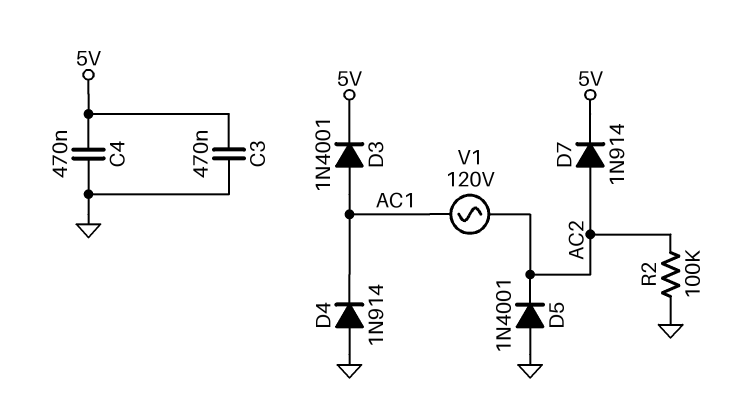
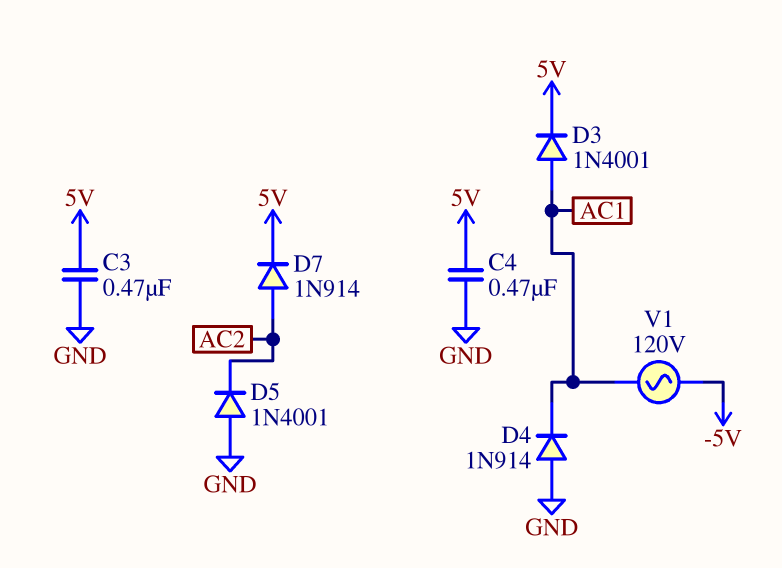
R2: 100k (AC2, GND) -> none
V1: AC 120V (AC1, AC2) -> AC 120V (-5V, AC1)

